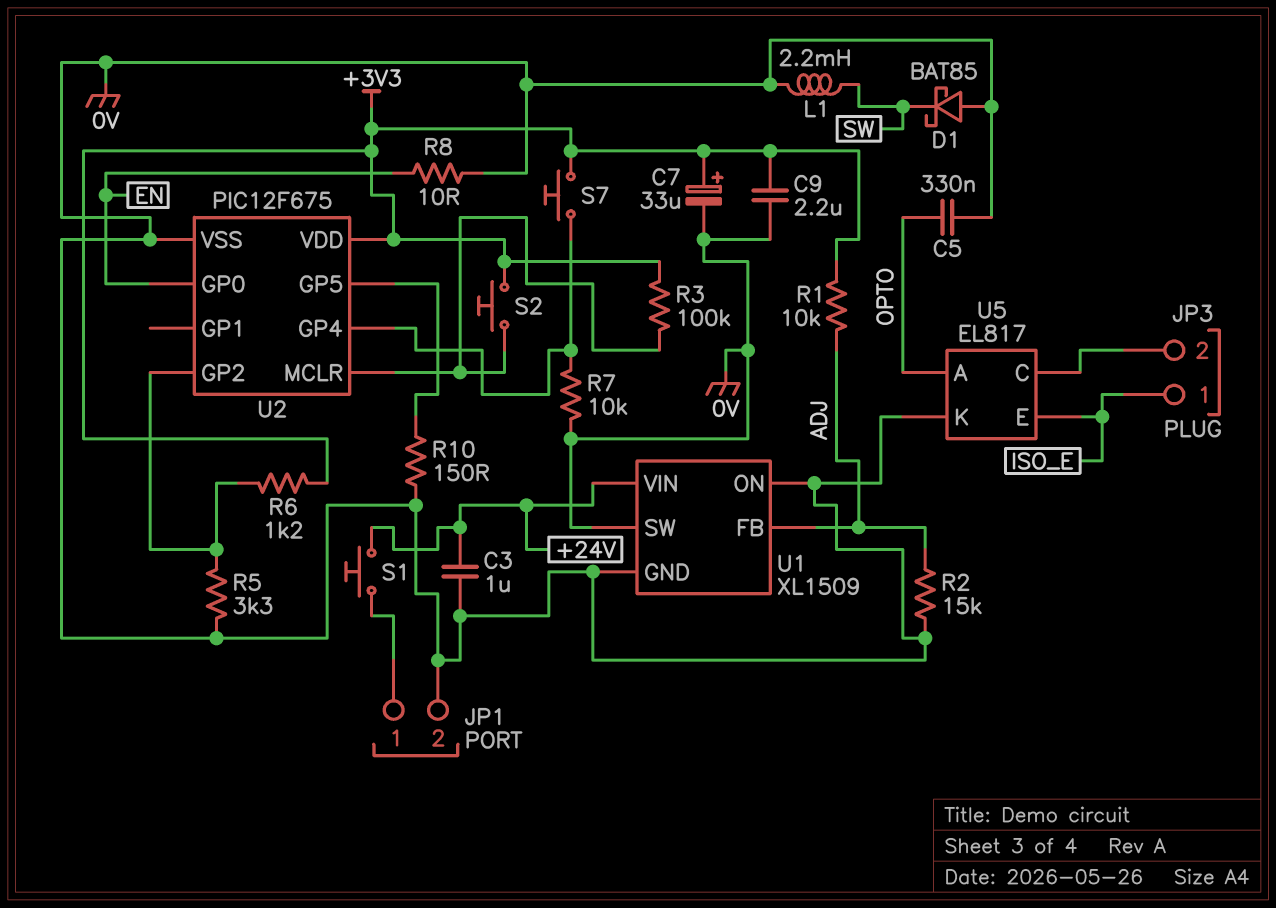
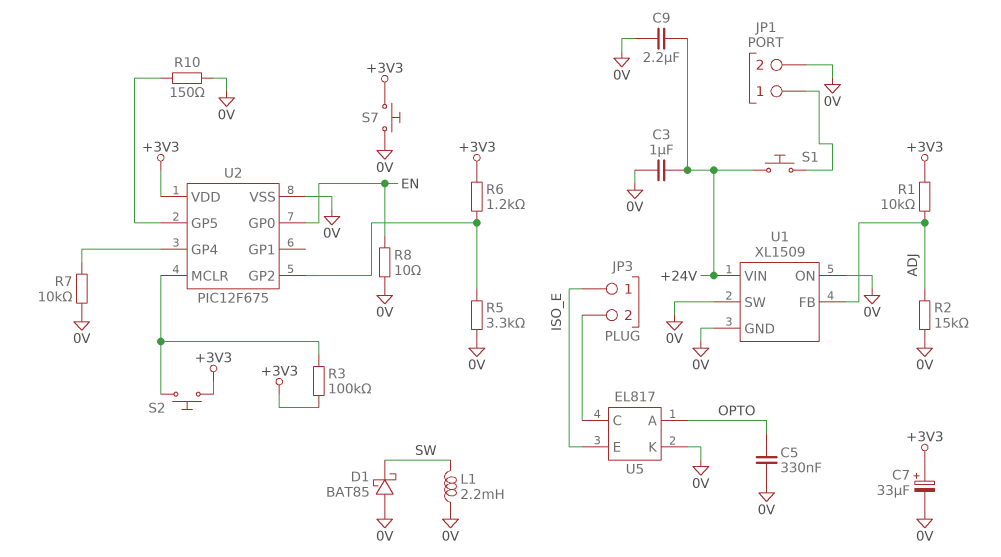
C9: 2.2uF (+3V3, 0V) -> 2.2uF (+24V, 0V)
S7: button (+3V3, U2/GP4) -> button (+3V3, 0V)

